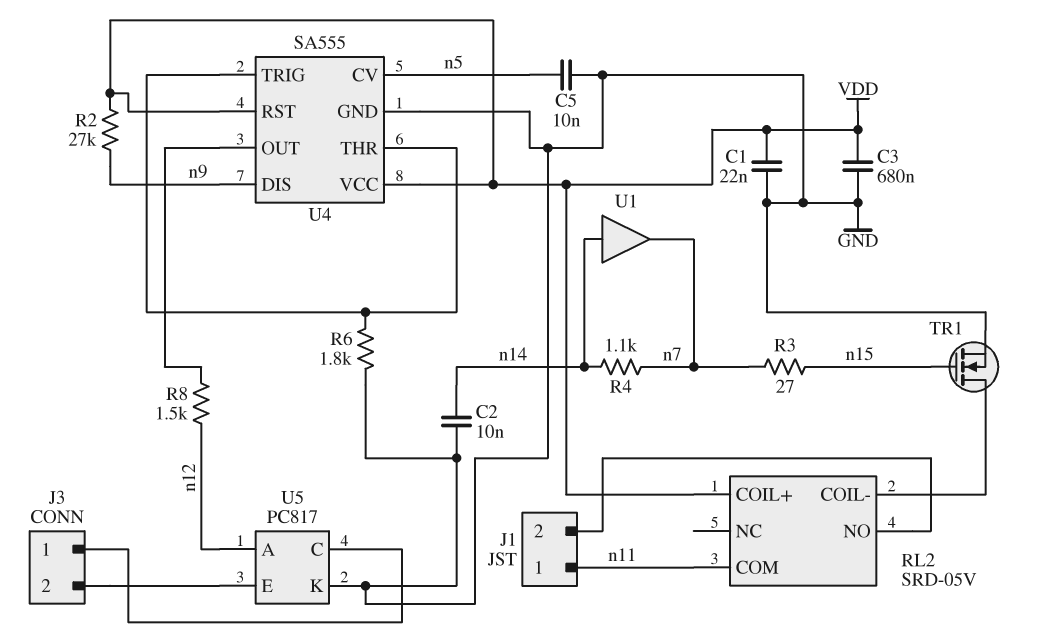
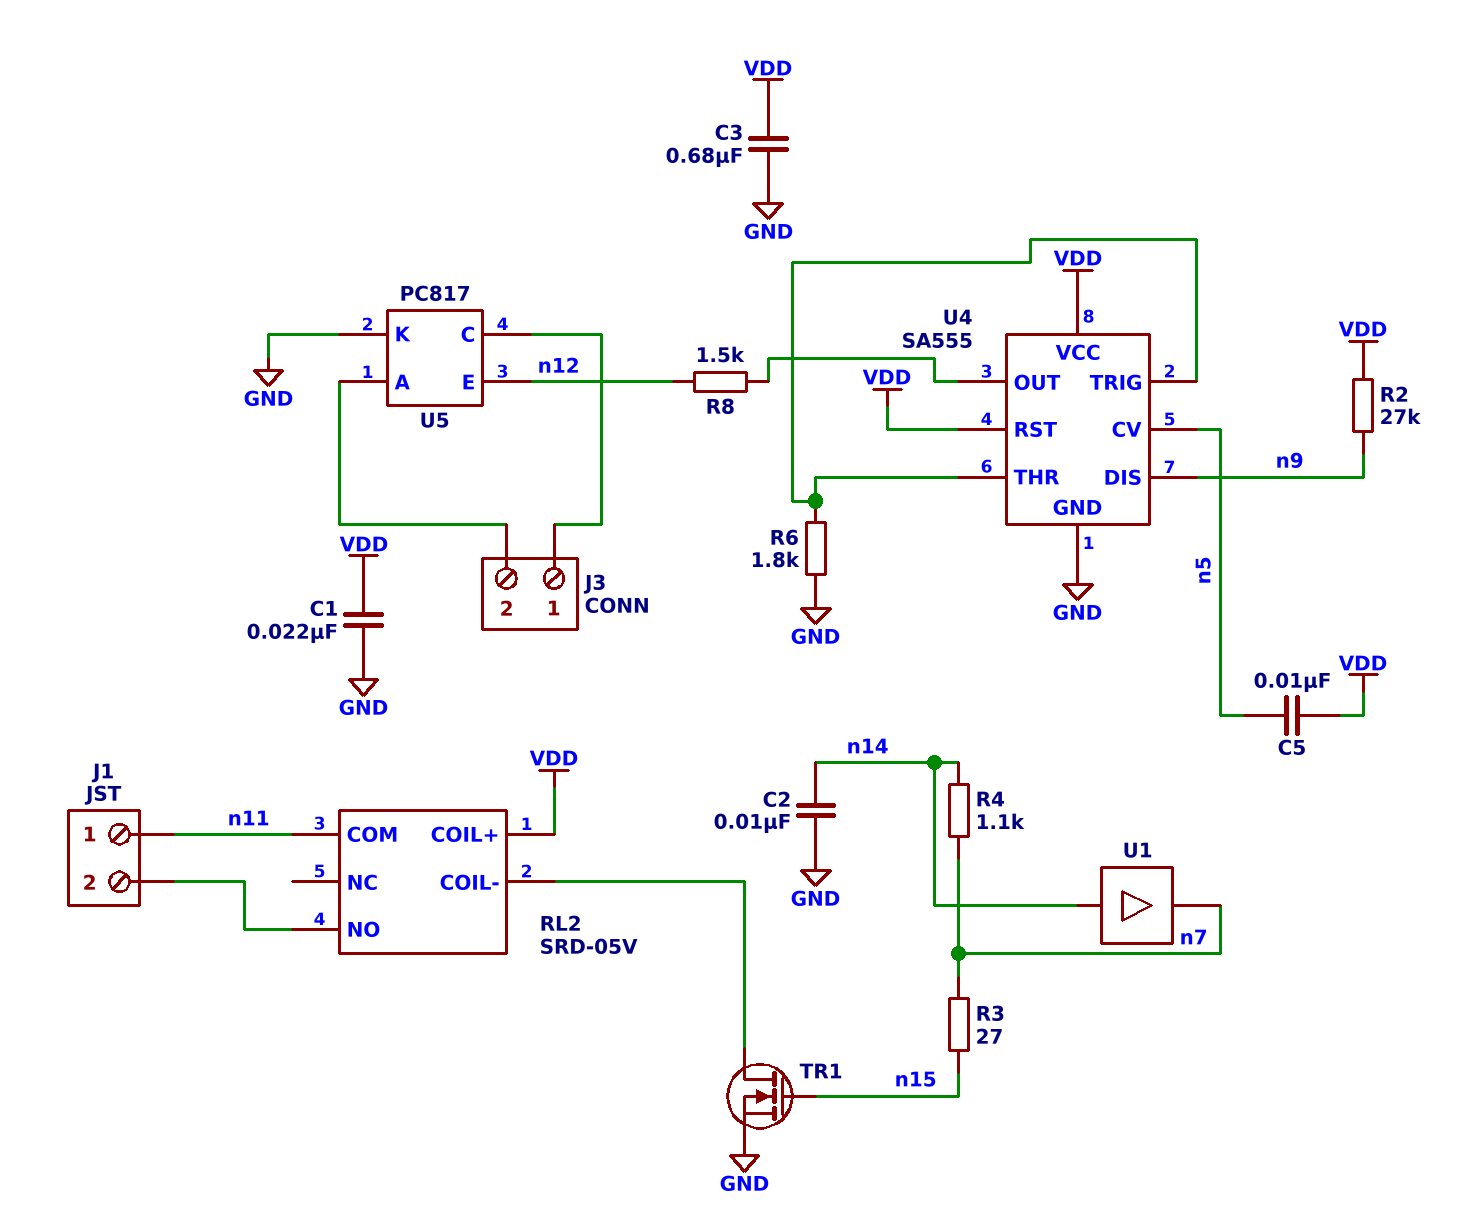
C5: 10nF (GND, n5) -> 10nF (VDD, n5)
U5 pin A: n12 -> J3/2
U5 pin E: J3/2 -> n12

